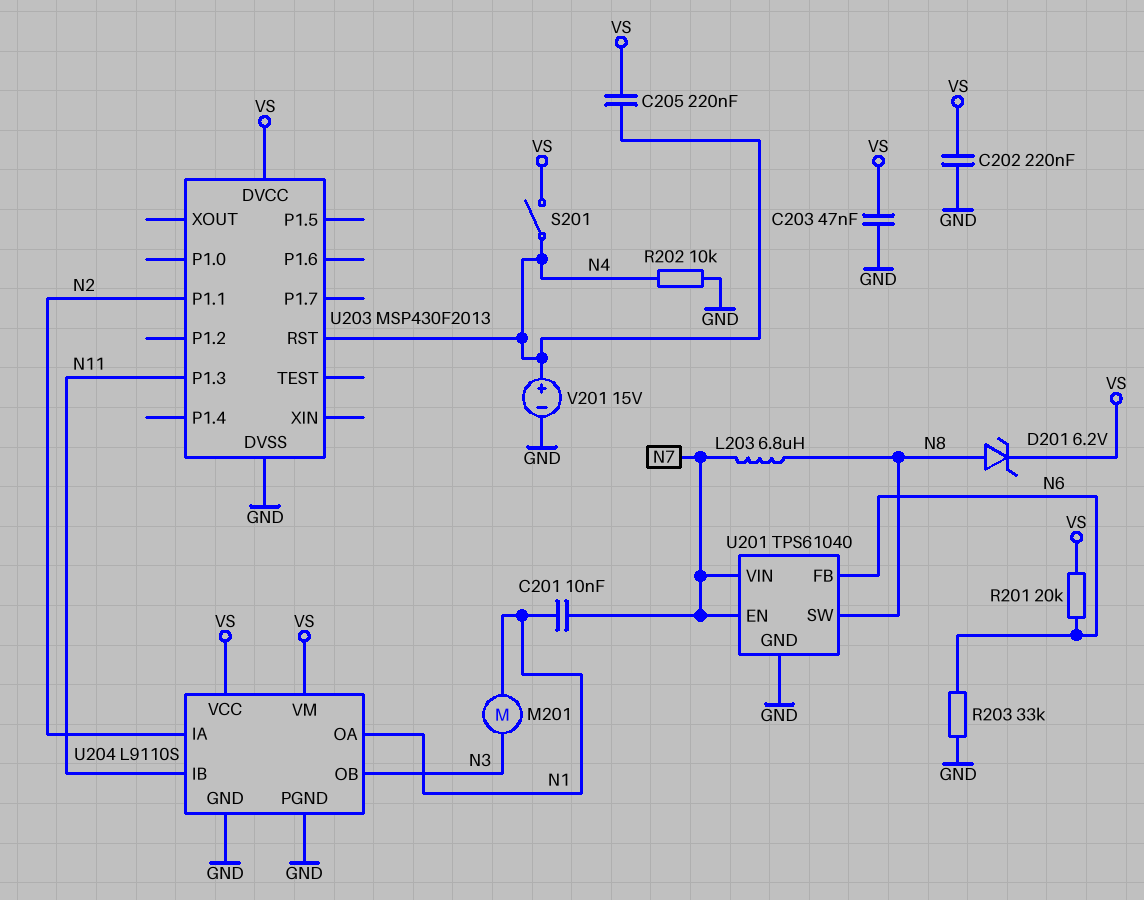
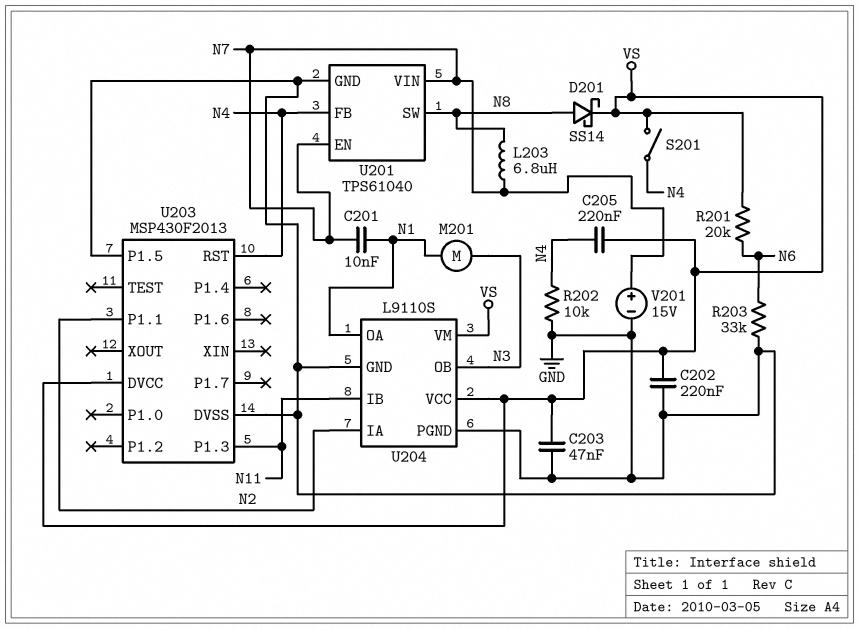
D201: zener 6.2V (A N8, K VS) -> schottky SS14 (A N8, K VS)
U201 pin FB: N6 -> N4
U203 pin P1.5: none -> GND
V201: 15V (plus N4, minus GND) -> 15V (plus N7, minus GND)

